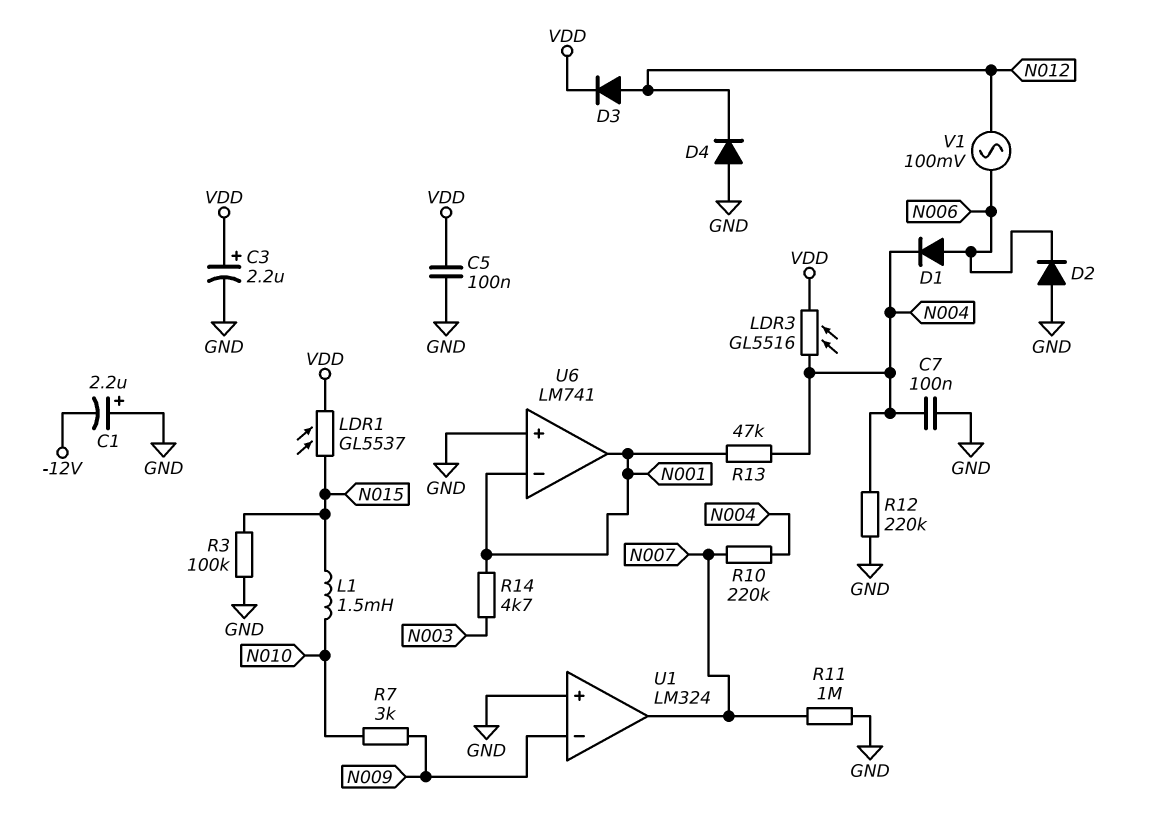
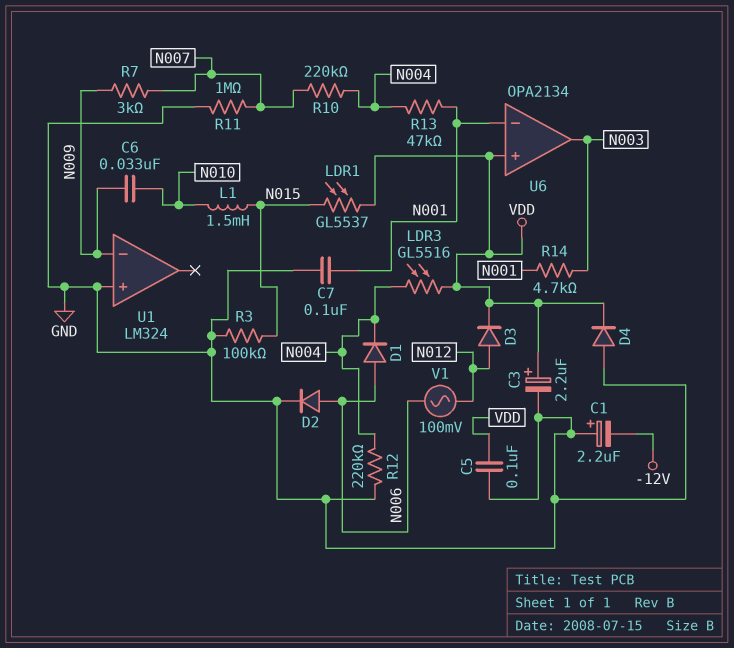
C6: none -> 33nF (N009, N010)
C7: 100nF (GND, N004) -> 100nF (GND, N001)
D2: diode (A GND, K N006) -> diode (A N006, K GND)
D4: diode (A GND, K N012) -> diode (A GND, K VDD)
R7: 3k (N009, N010) -> 3k (N007, N009)
U1 pin out: N007 -> none
U6: LM741 -> OPA2134
U6 pin in+: GND -> VDD
U6 pin out: N001 -> N003

